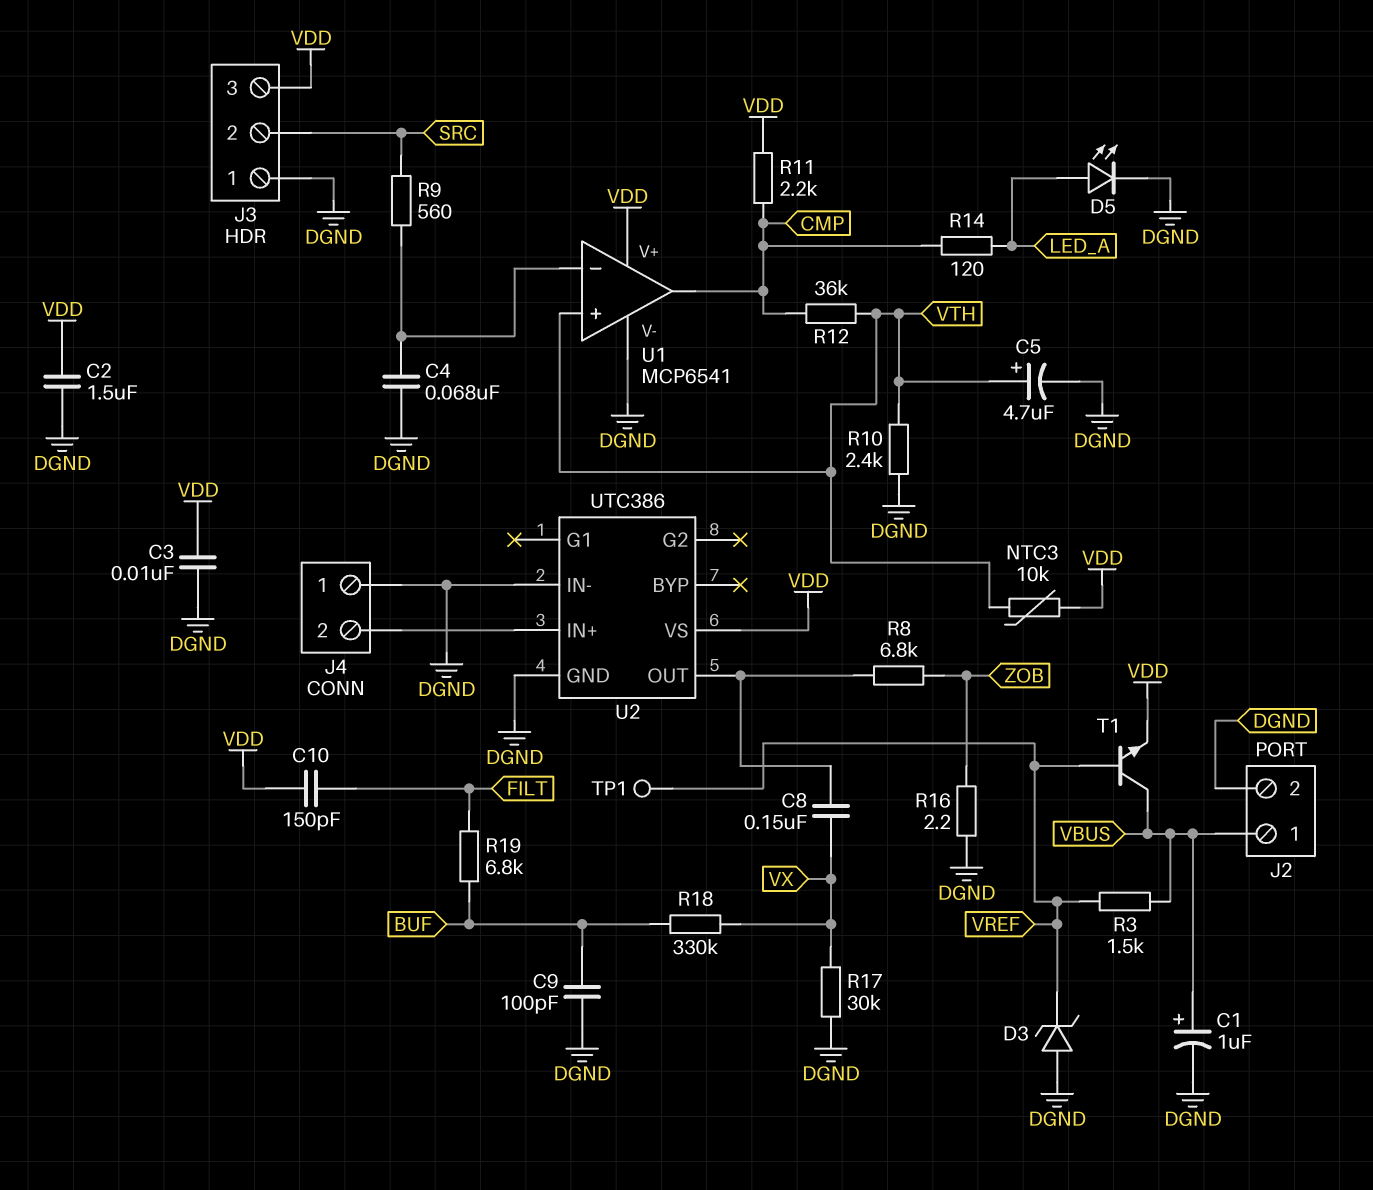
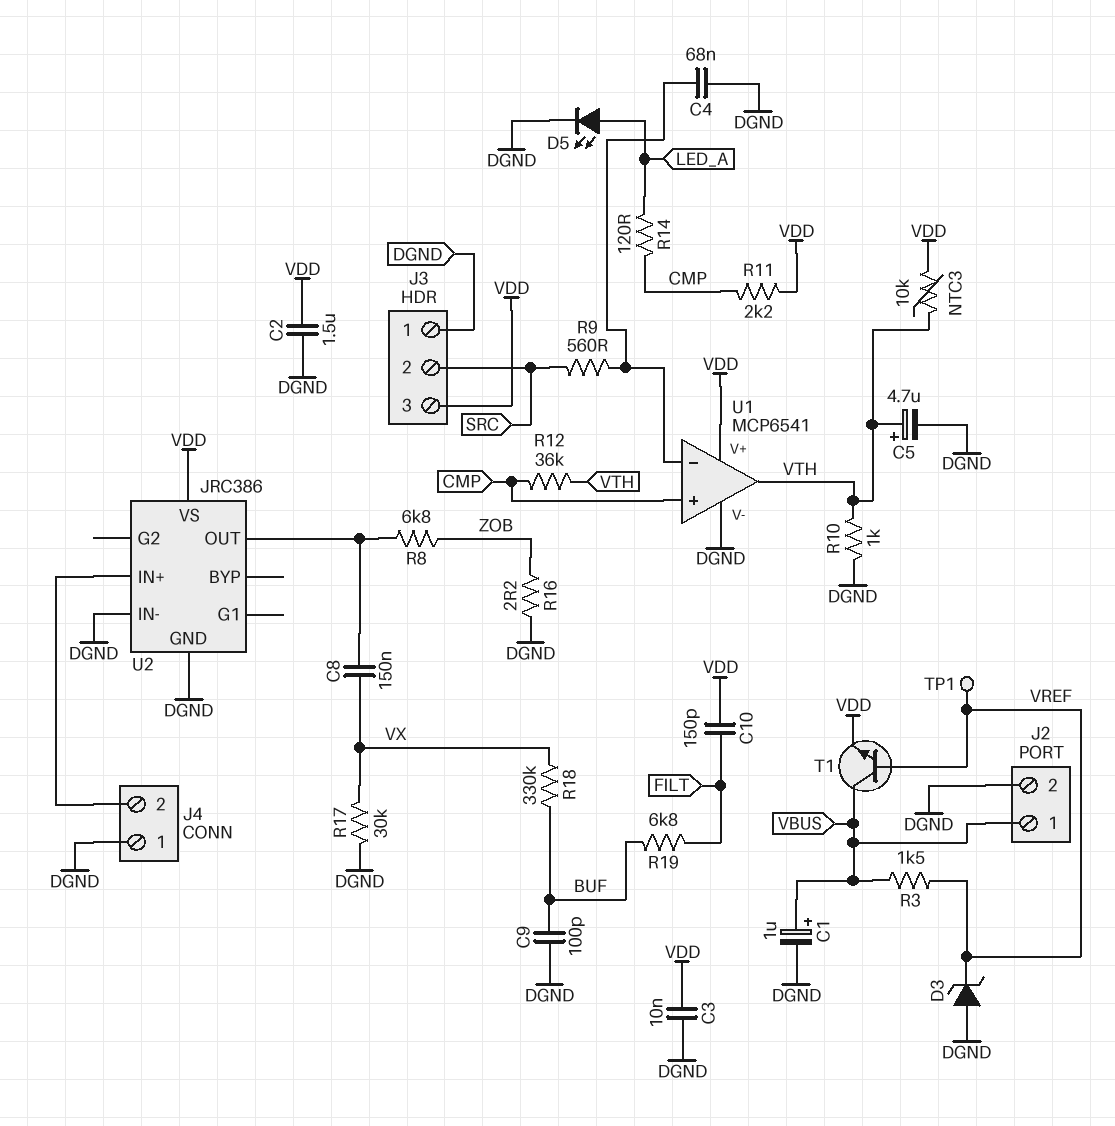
R10: 2.4k (DGND, VTH) -> 1k (DGND, VTH)
U1 pin in+: VTH -> CMP
U1 pin out: CMP -> VTH
U2: UTC386 -> JRC386

